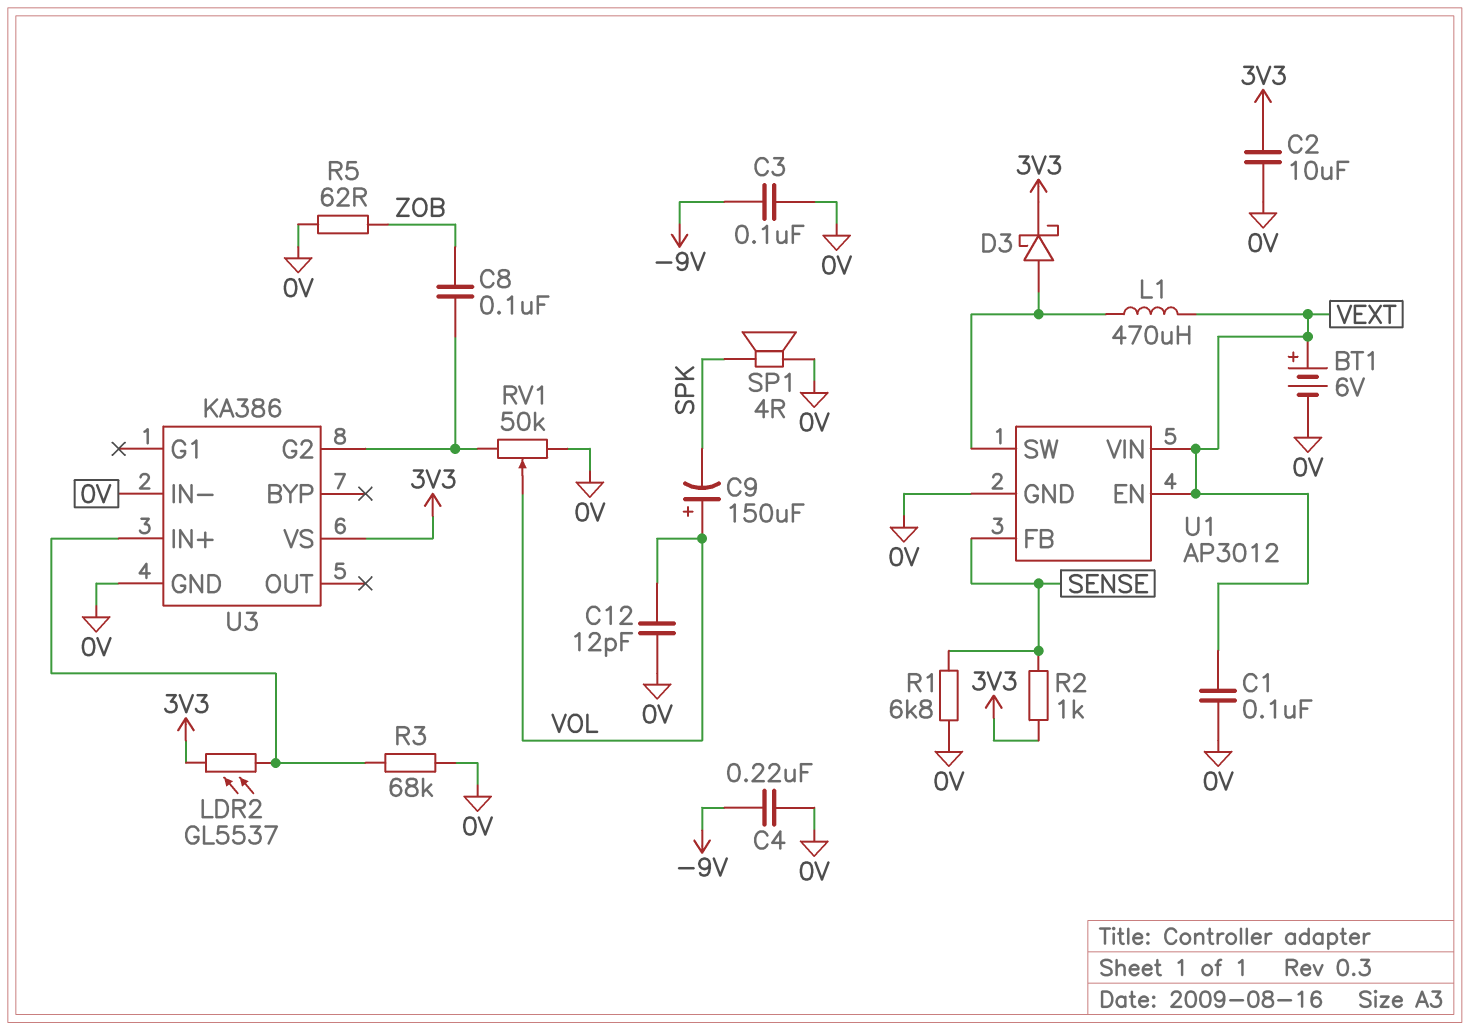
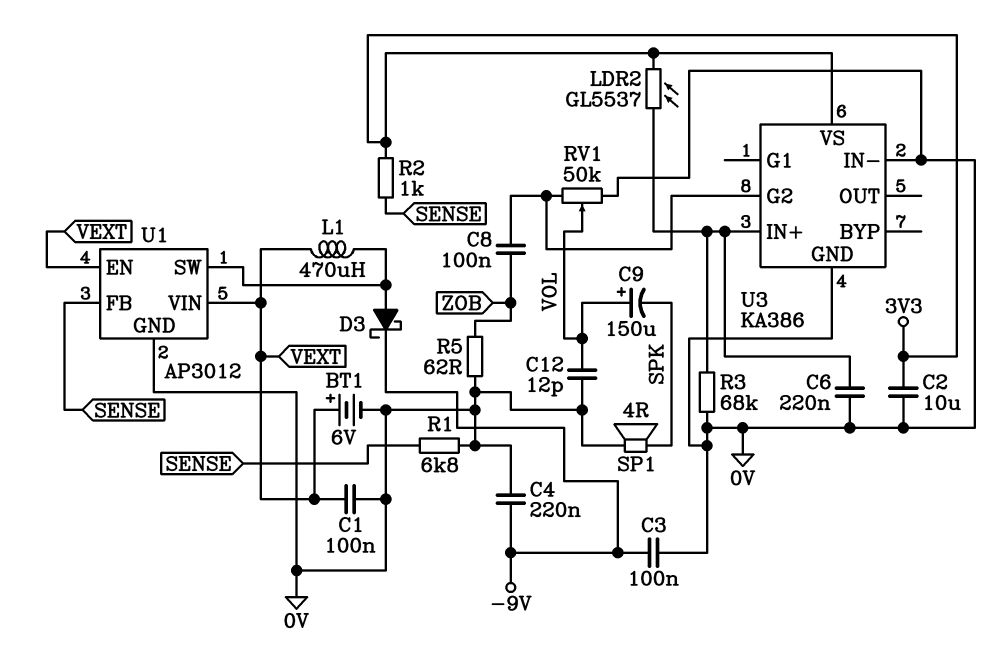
C6: none -> 220nF (0V, U3/IN+)
D3: schottky (A U1/SW, K 3V3) -> schottky (A U1/SW, K -9V)

